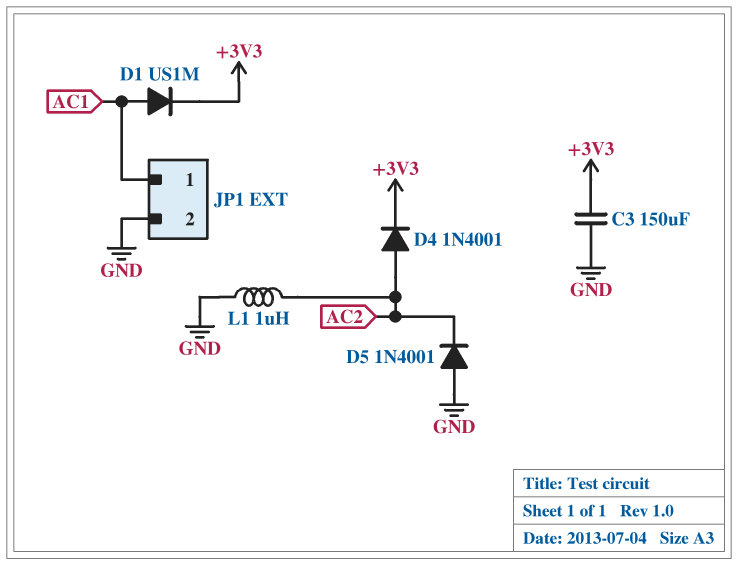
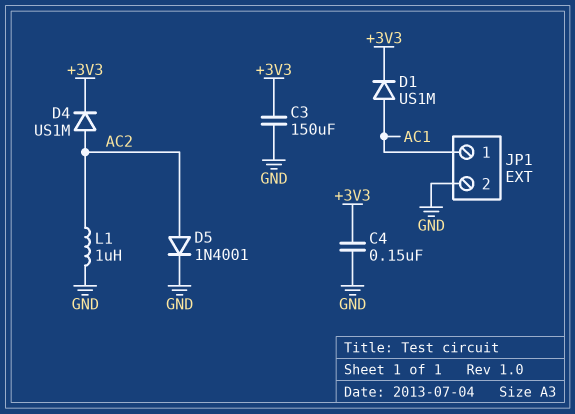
C4: none -> 150nF (+3V3, GND)
D4: diode 1N4001 (A AC2, K +3V3) -> diode US1M (A AC2, K +3V3)
D5: diode 1N4001 (A GND, K AC2) -> diode 1N4001 (A AC2, K GND)

